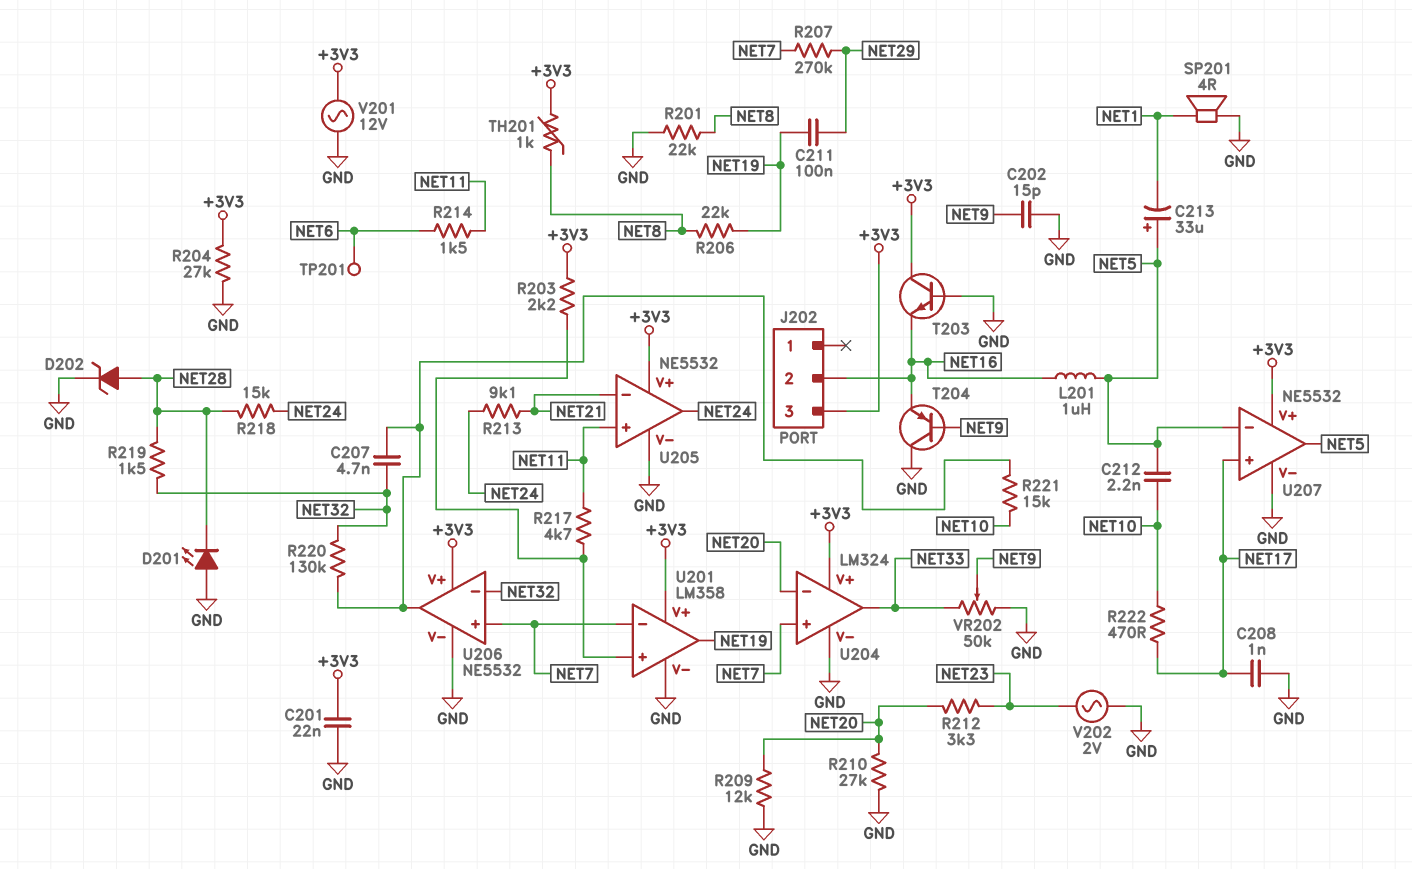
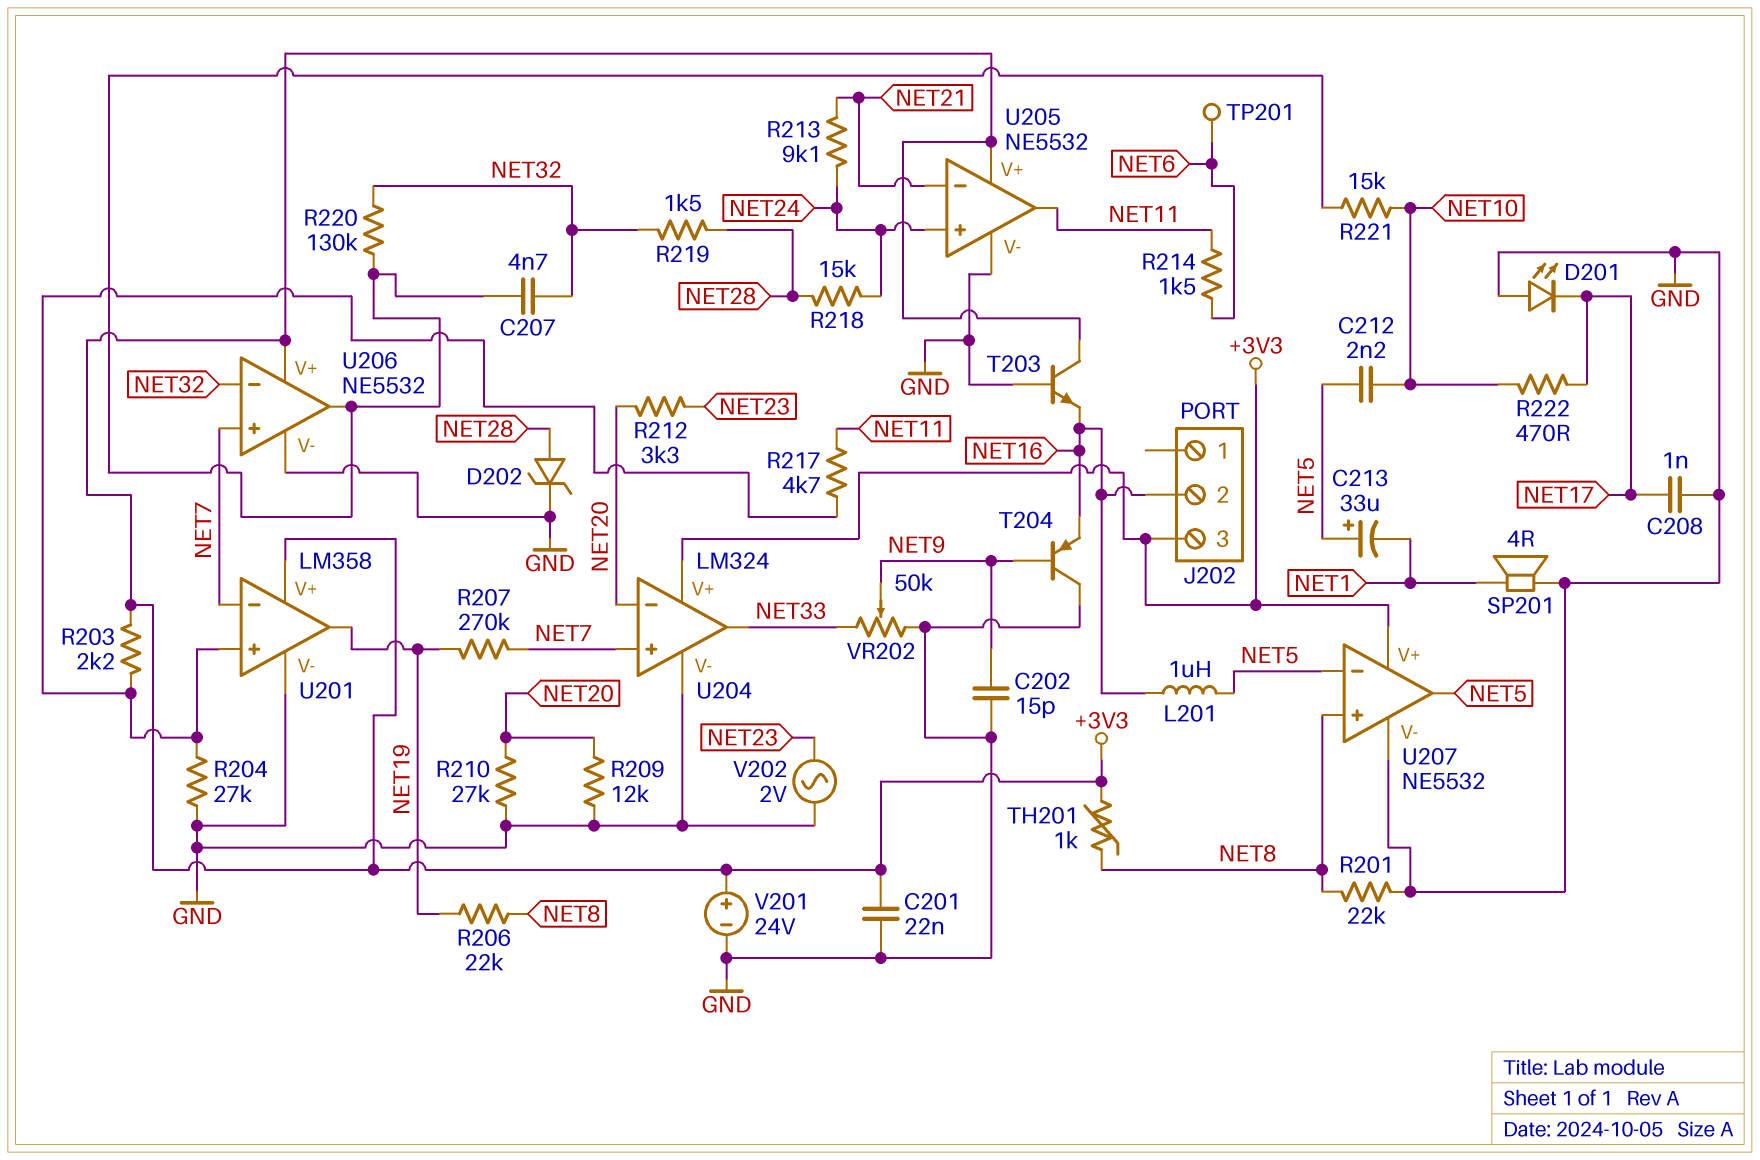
C211: 100nF (NET19, NET29) -> none
D201: LED (A GND, K NET28) -> LED (A GND, K NET17)
R204: 27k (+3V3, GND) -> 27k (GND, U201/in+)
R207: 270k (NET7, NET29) -> 270k (NET7, NET19)
U205 pin in+: NET11 -> NET24
U205 pin out: NET24 -> NET11
U207 pin in+: NET17 -> NET8
V201: AC 12V (+3V3, GND) -> 24V (plus +3V3, minus GND)

